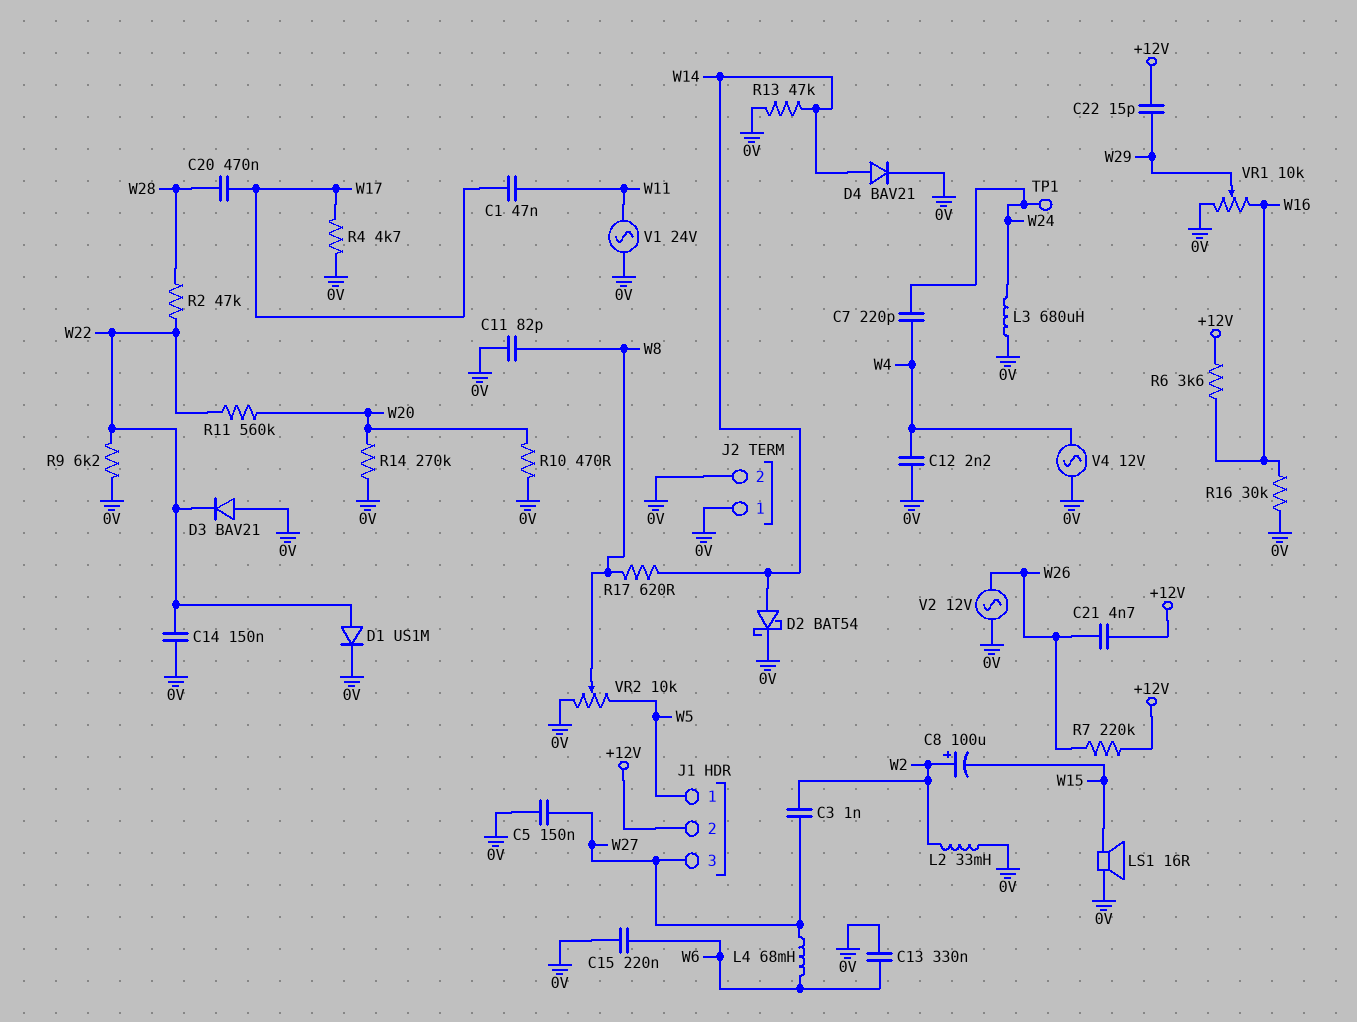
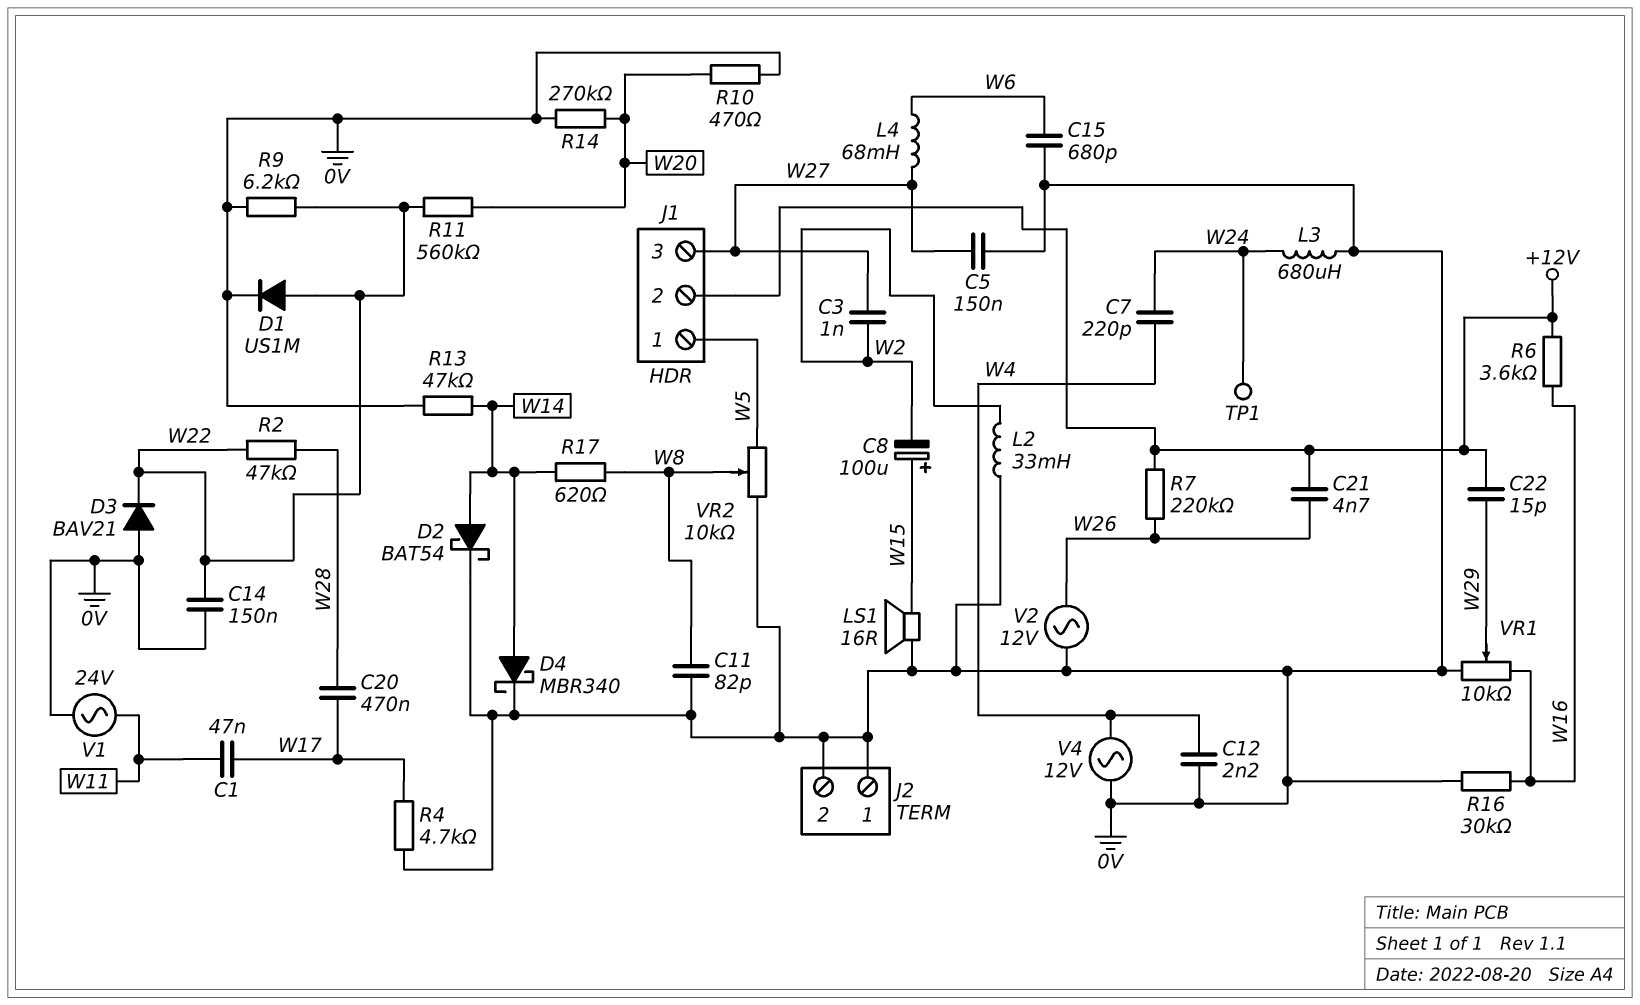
C8: 100uF (plus W2, minus W15) -> 100uF (plus W15, minus W2)
C13: 330nF (0V, W6) -> none
C15: 220nF (0V, W6) -> 680pF (0V, W6)
D4: diode BAV21 (A W14, K 0V) -> schottky MBR340 (A W14, K 0V)

